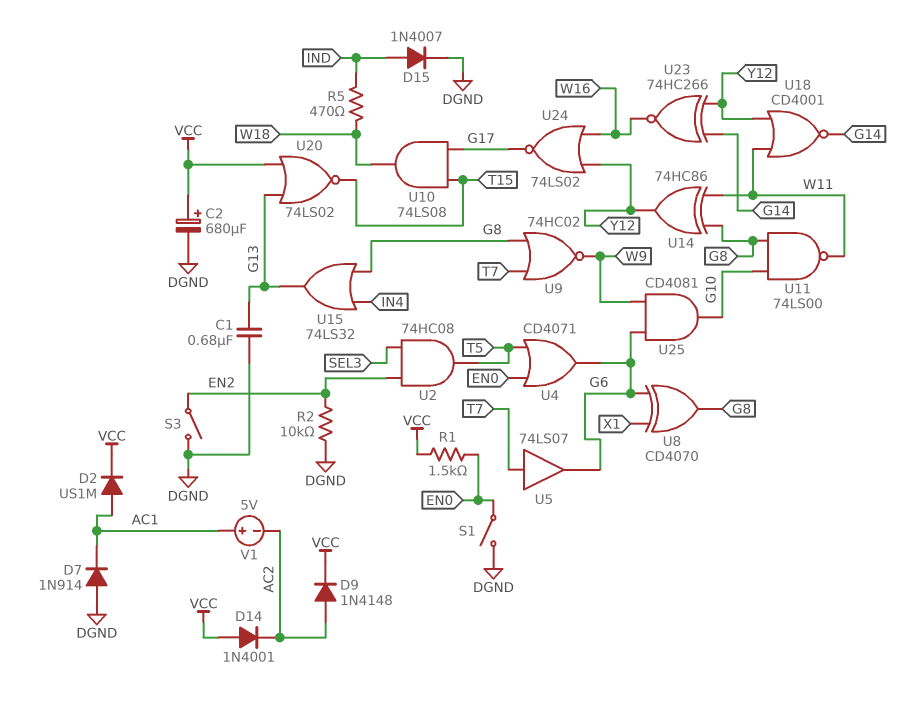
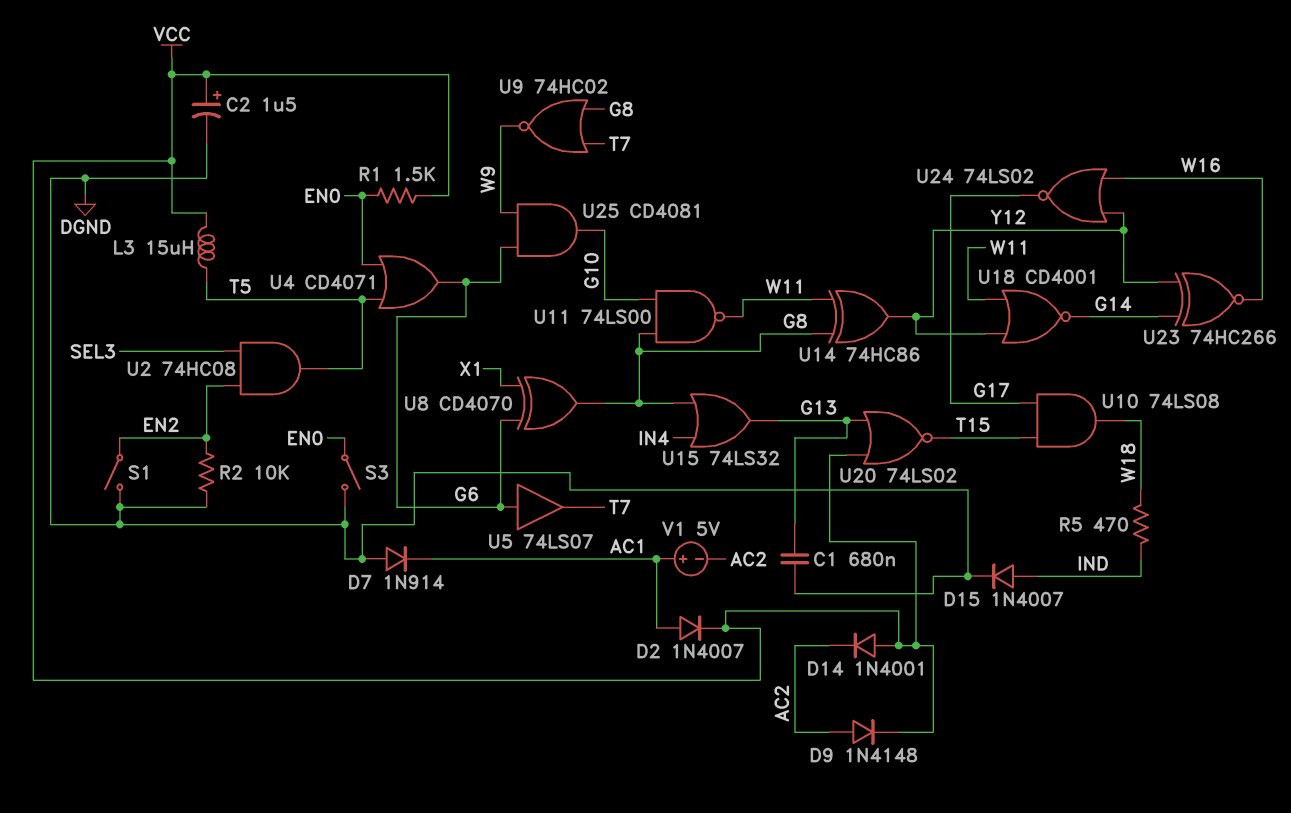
C2: 680uF (plus VCC, minus DGND) -> 1.5uF (plus VCC, minus DGND)
D2: diode US1M (A AC1, K VCC) -> diode 1N4007 (A AC1, K VCC)
L3: none -> 15uH (T5, VCC)
S1: switch (DGND, EN0) -> switch (DGND, EN2)
S3: switch (DGND, EN2) -> switch (DGND, EN0)
U5: buffer 74LS07 (in T7, out G6) -> buffer 74LS07 (in G6, out T7)

